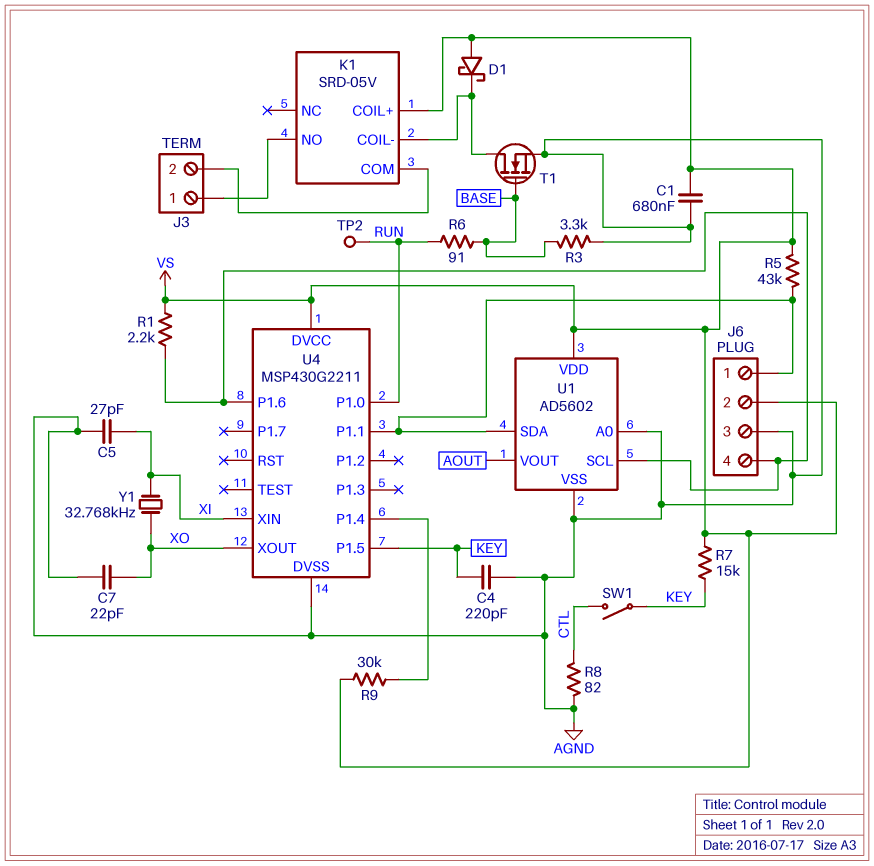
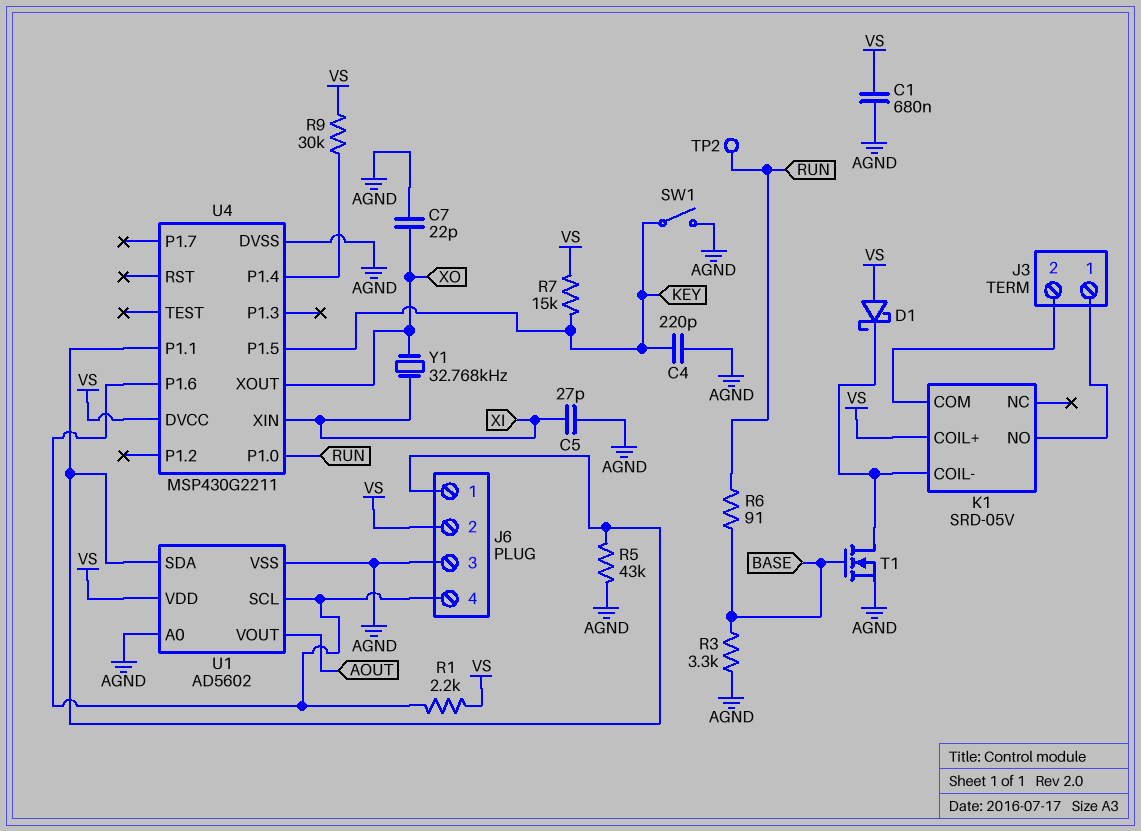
R5: 43k (J6/1, VS) -> 43k (AGND, J6/1)
R8: 82 (AGND, CTL) -> none
SW1: switch (CTL, KEY) -> switch (AGND, KEY)

